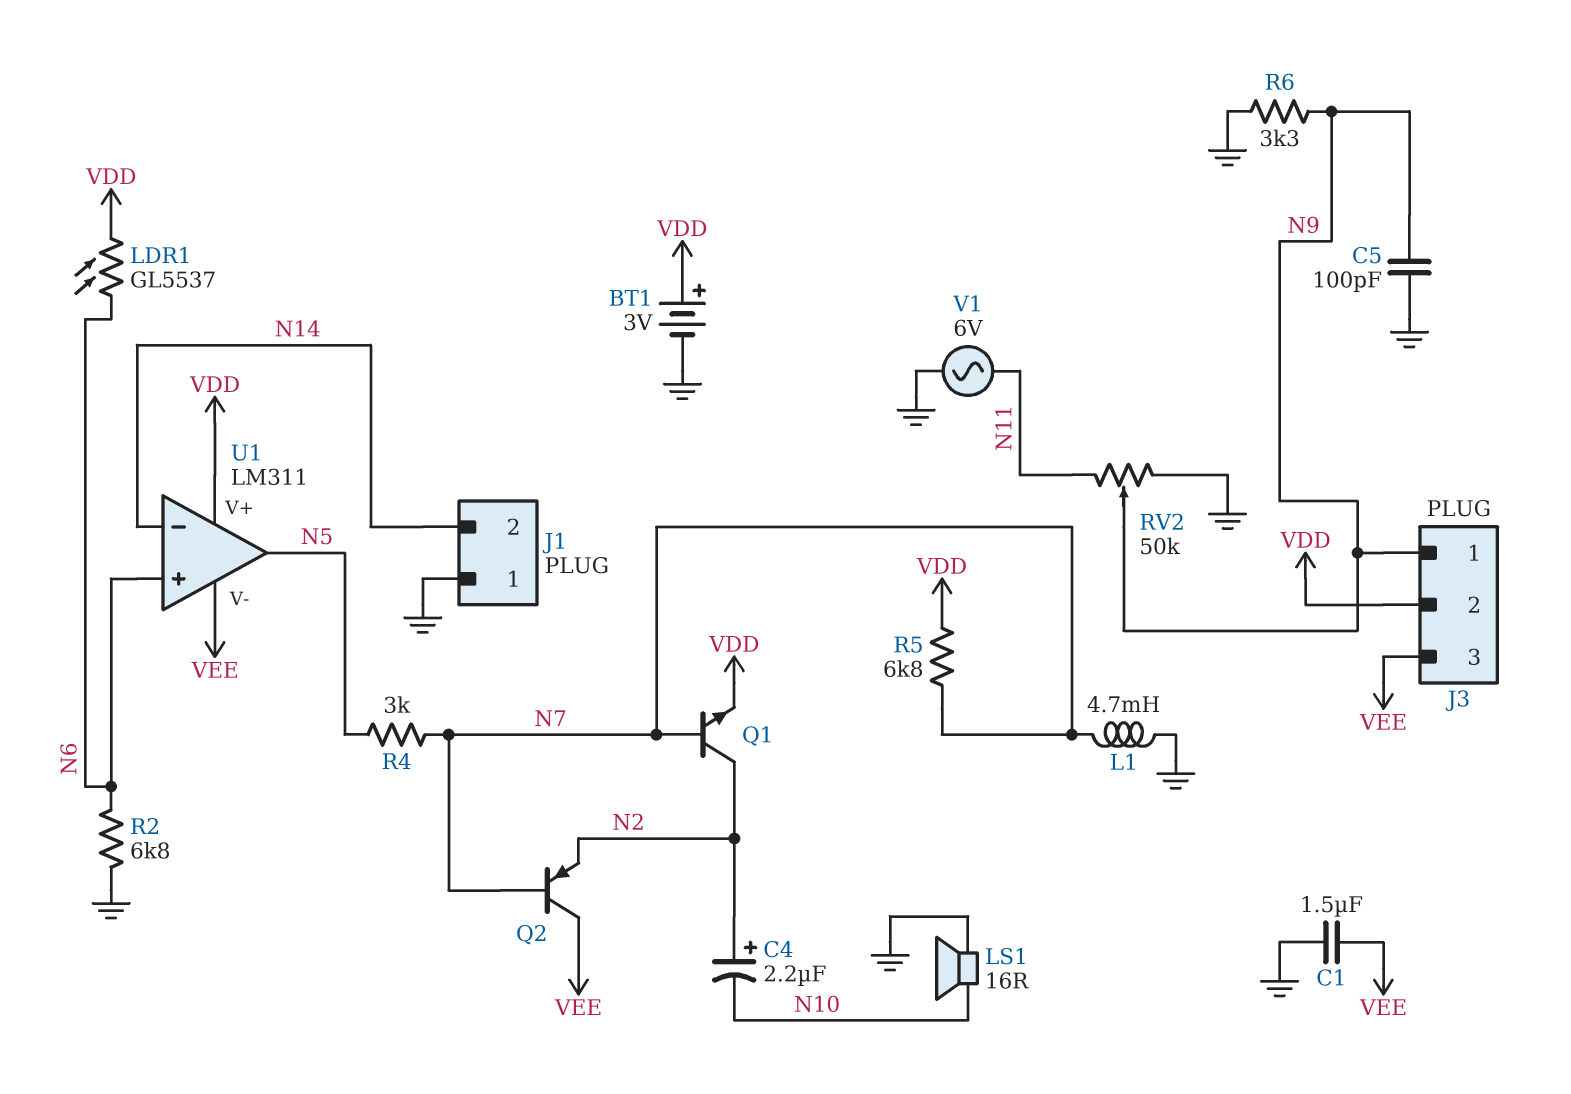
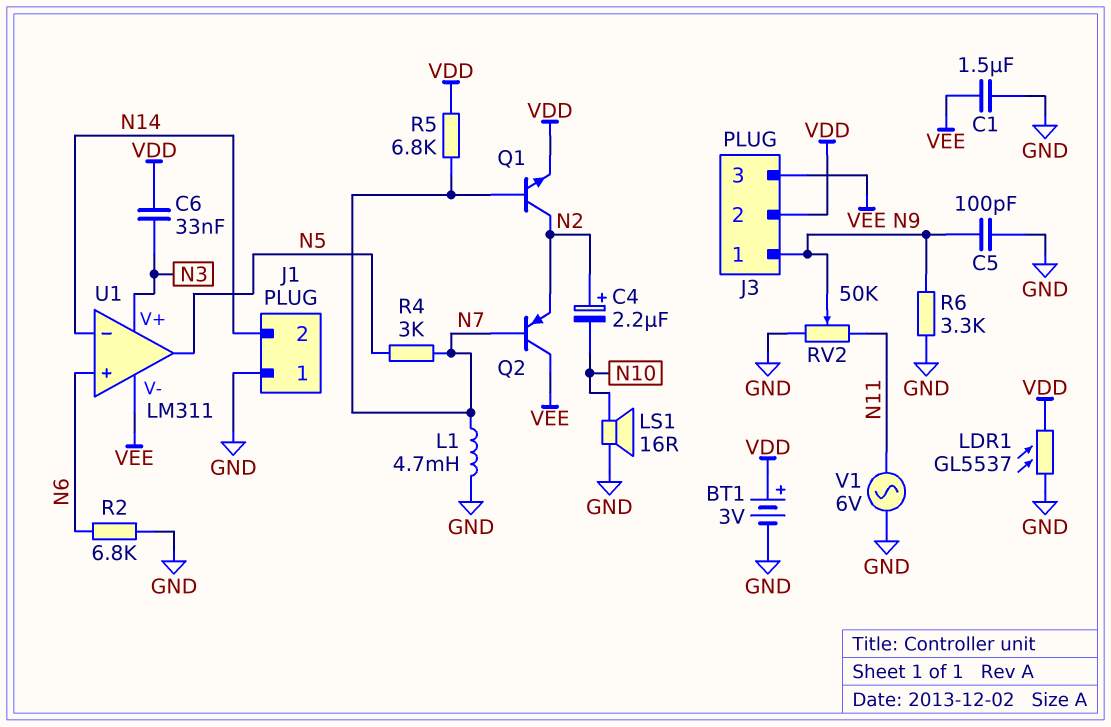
C6: none -> 33nF (N3, VDD)
LDR1: GL5537 (N6, VDD) -> GL5537 (GND, VDD)
U1 pin V+: VDD -> N3

